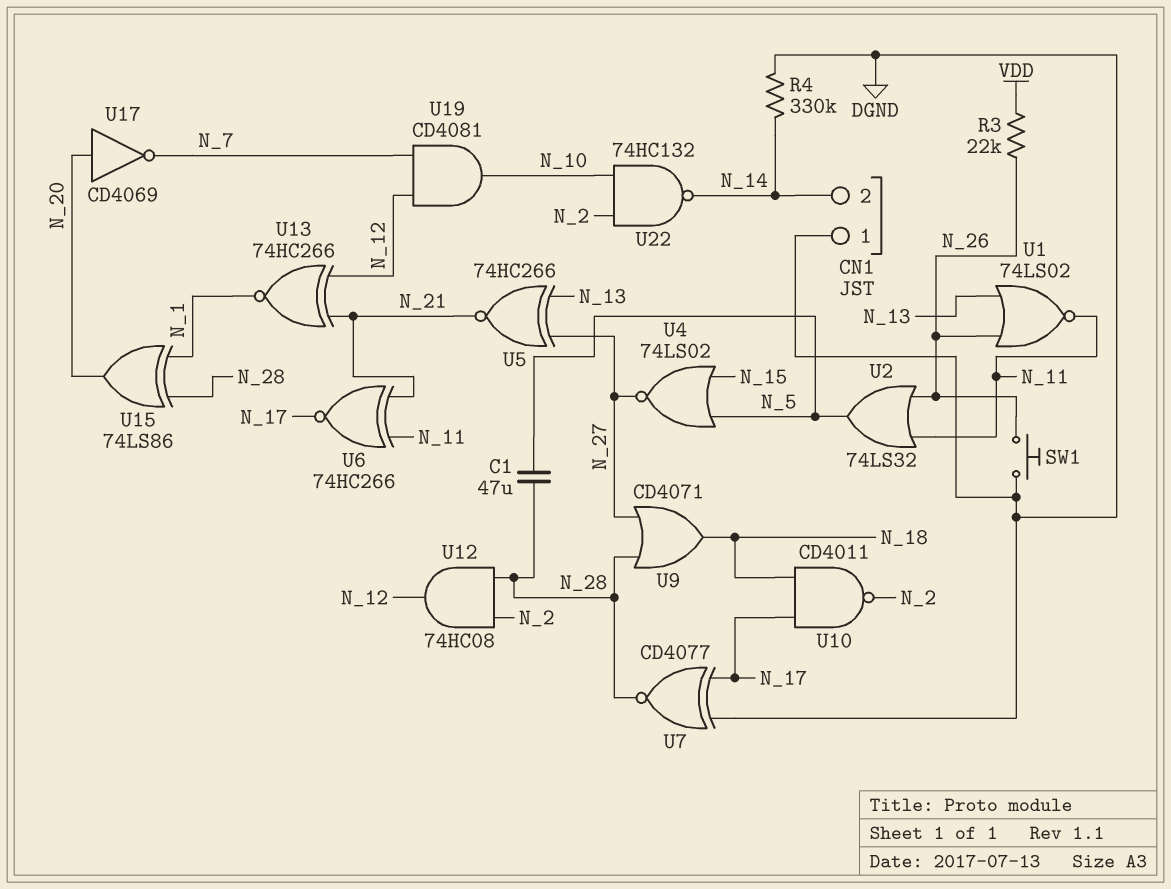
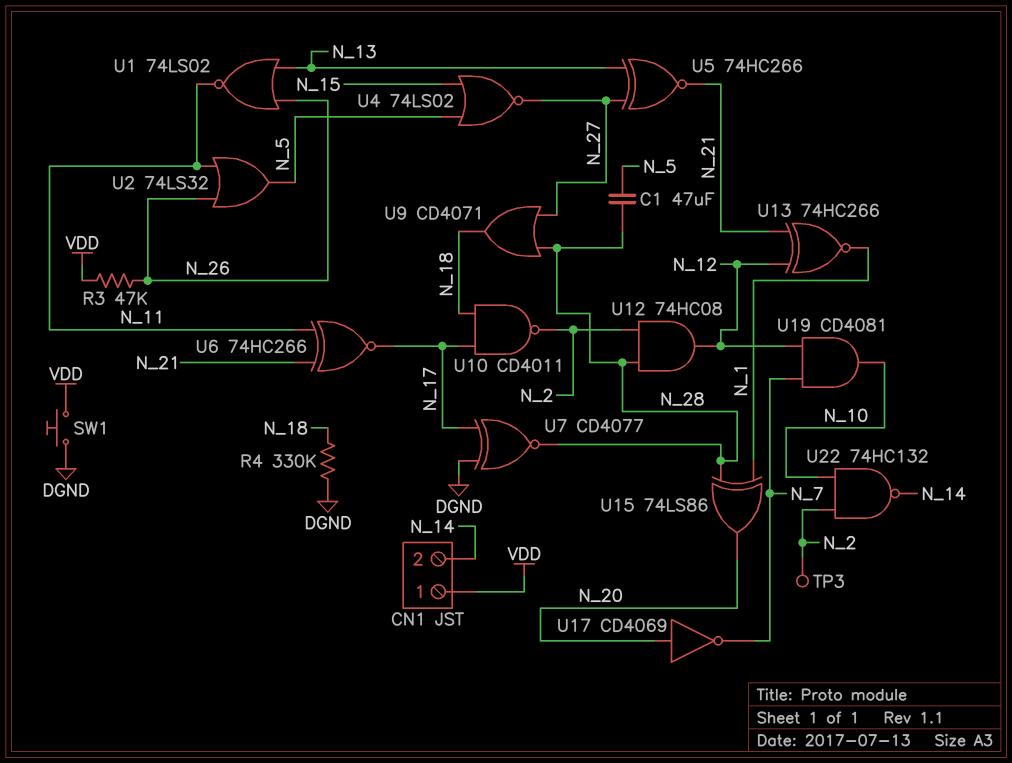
CN1 pin 1: DGND -> VDD
R3: 22k (N_26, VDD) -> 47k (N_26, VDD)
R4: 330k (DGND, N_14) -> 330k (DGND, N_18)
SW1: button (DGND, N_26) -> button (DGND, VDD)
TP3: none -> test point (N_2)

